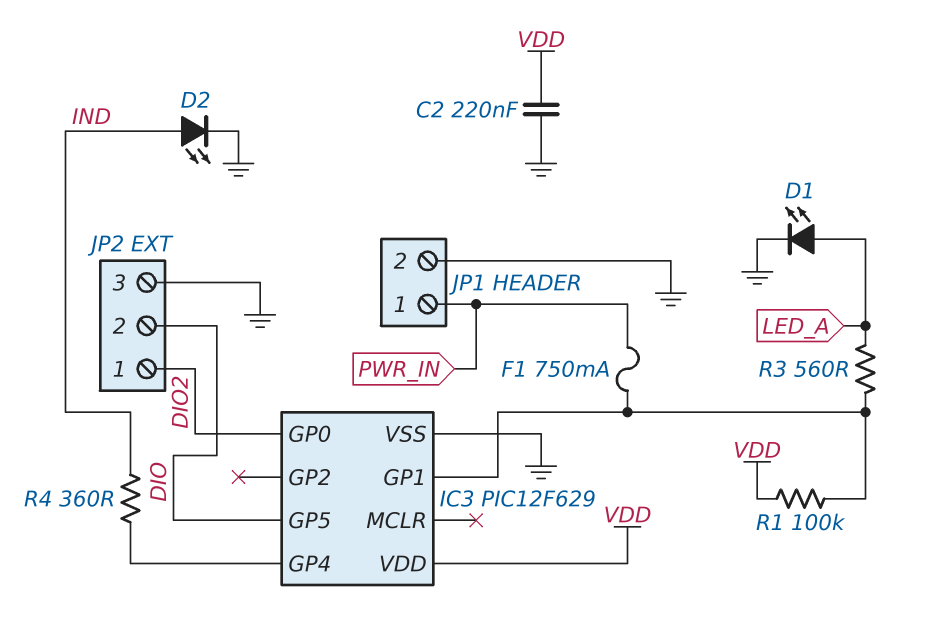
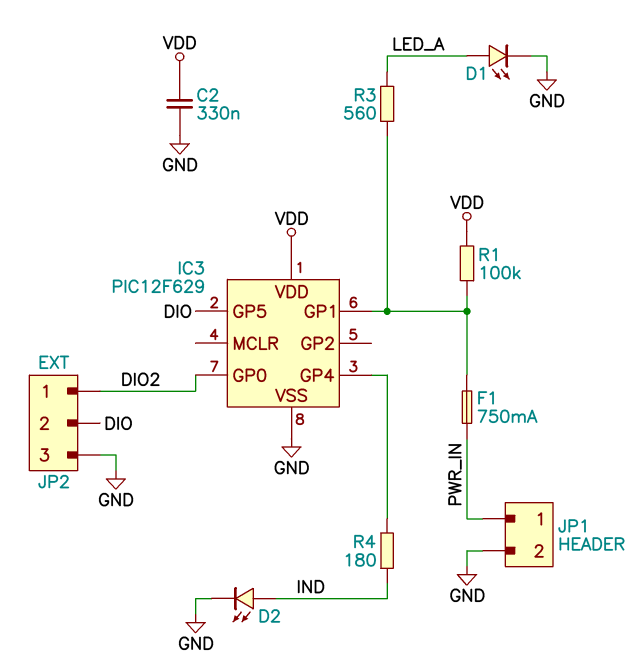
C2: 220nF (GND, VDD) -> 330nF (GND, VDD)
R4: 360 (IC3/GP4, IND) -> 180 (IC3/GP4, IND)

